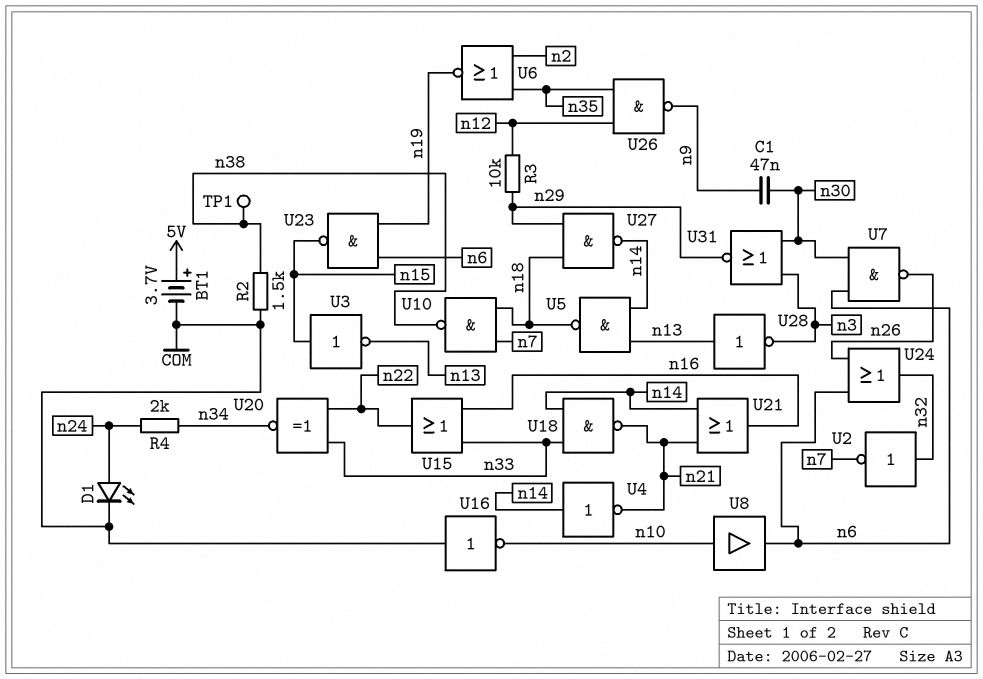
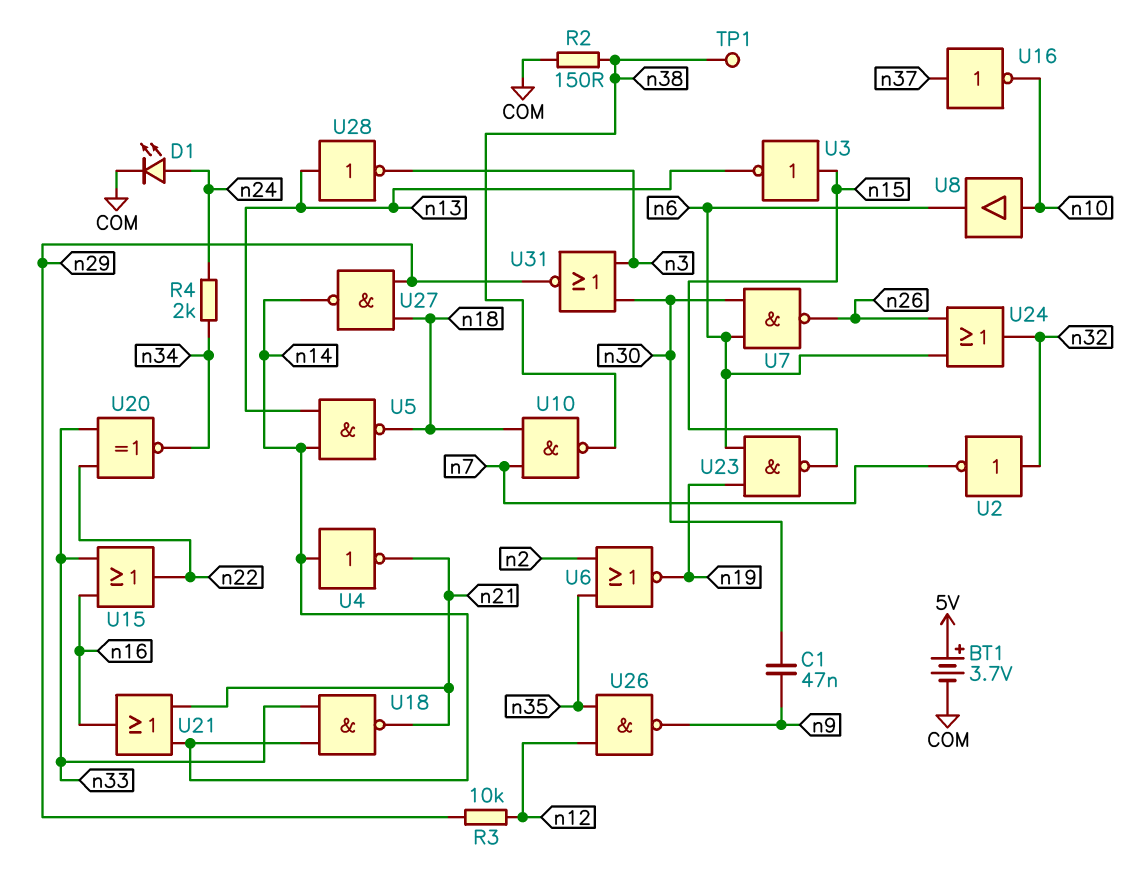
R2: 1.5k (COM, n38) -> 150 (COM, n38)
U16: NOT (in COM, out n10) -> NOT (in n37, out n10)

